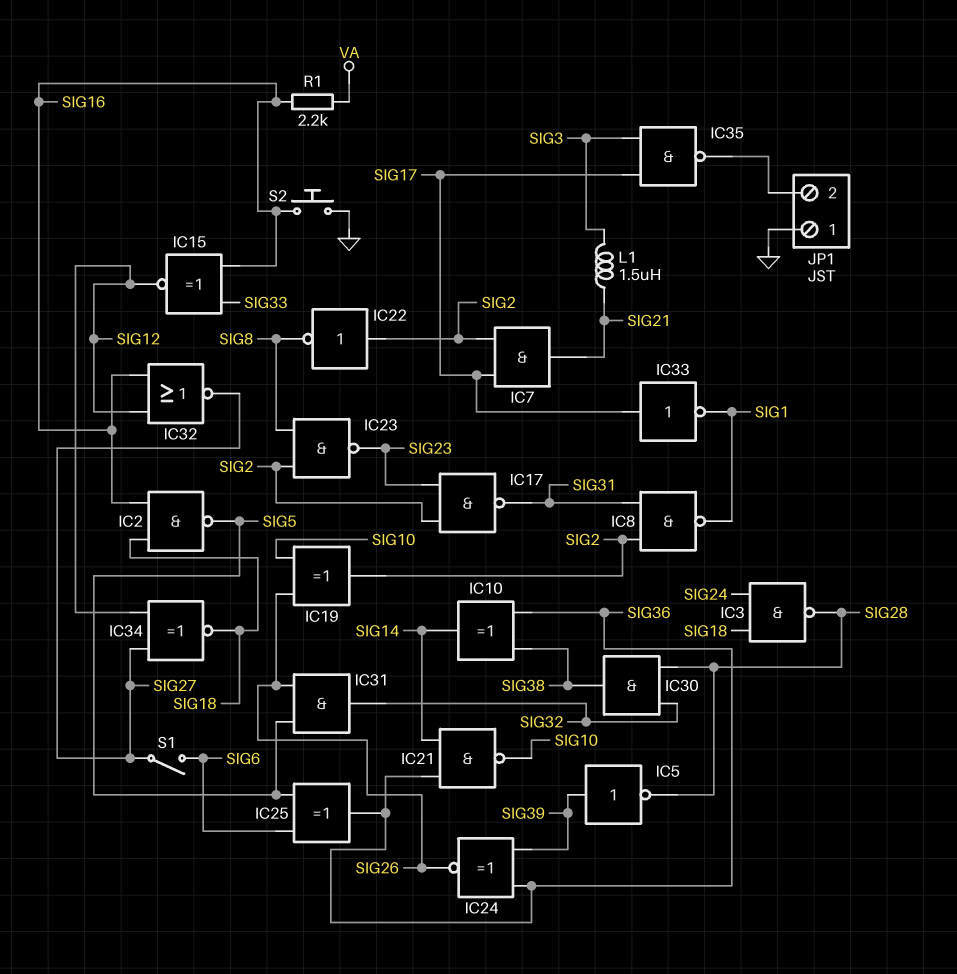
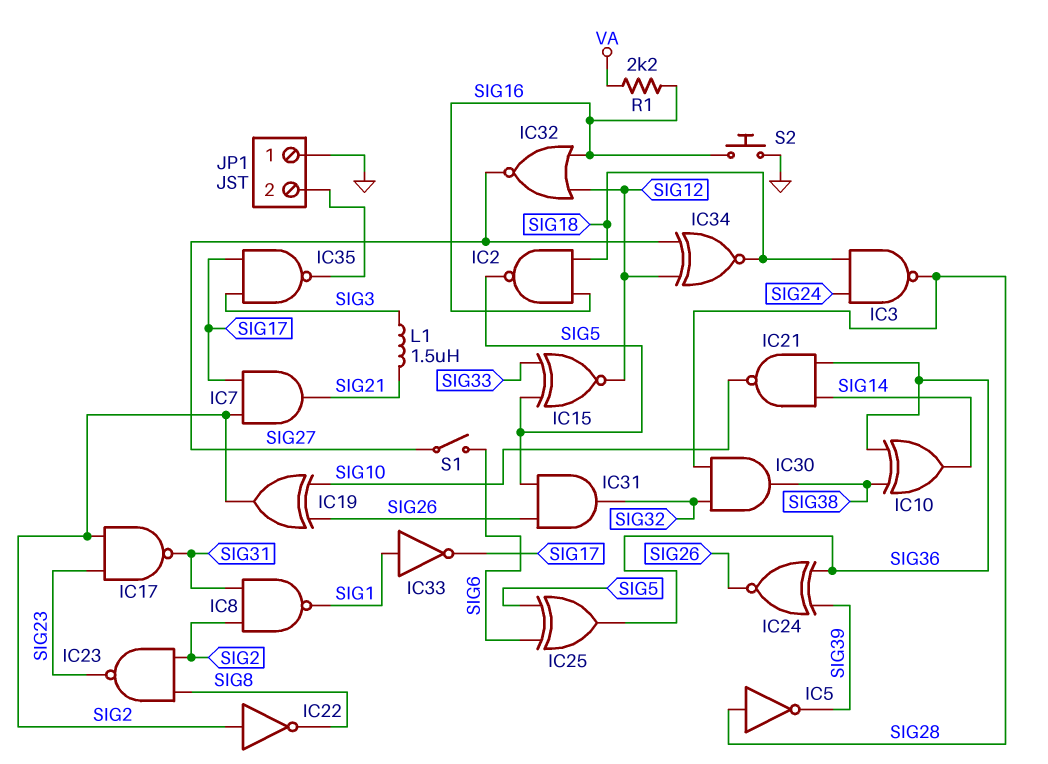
IC5: NOT (in SIG39, out SIG28) -> NOT (in SIG28, out SIG39)
IC15: XNOR (in SIG16, in SIG33, out SIG12) -> XNOR (in SIG5, in SIG33, out SIG12)
IC33: NOT (in SIG17, out SIG1) -> NOT (in SIG1, out SIG17)

